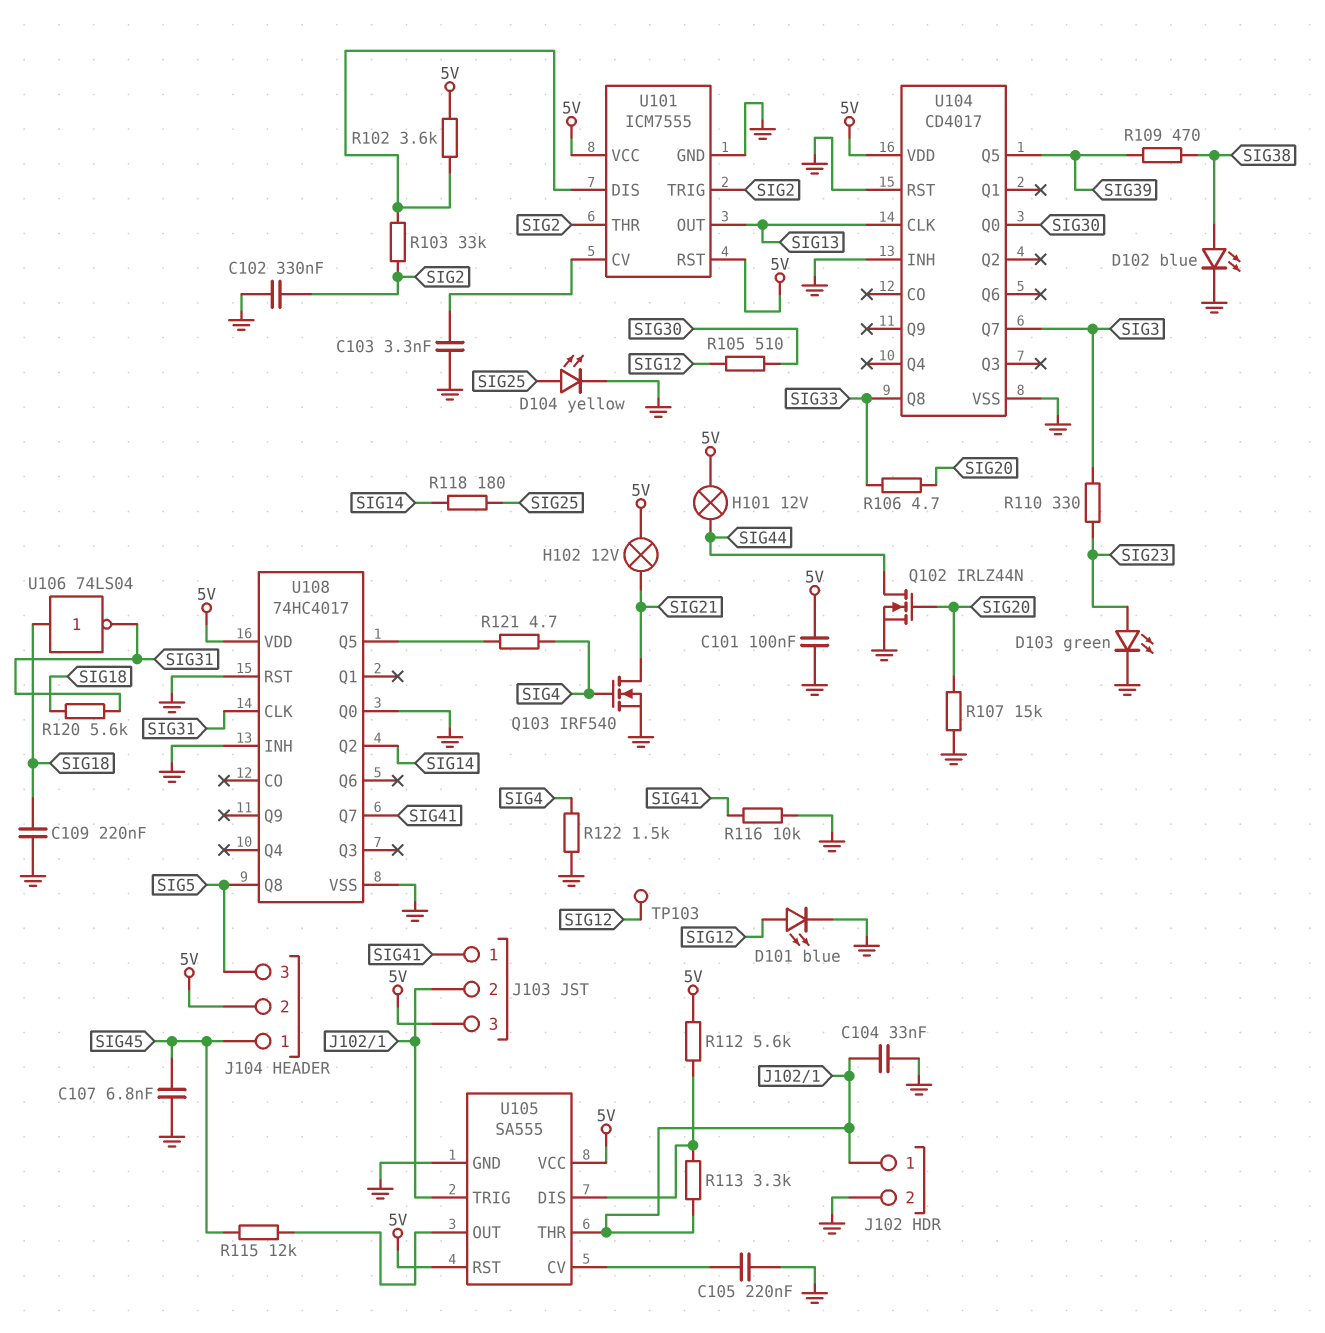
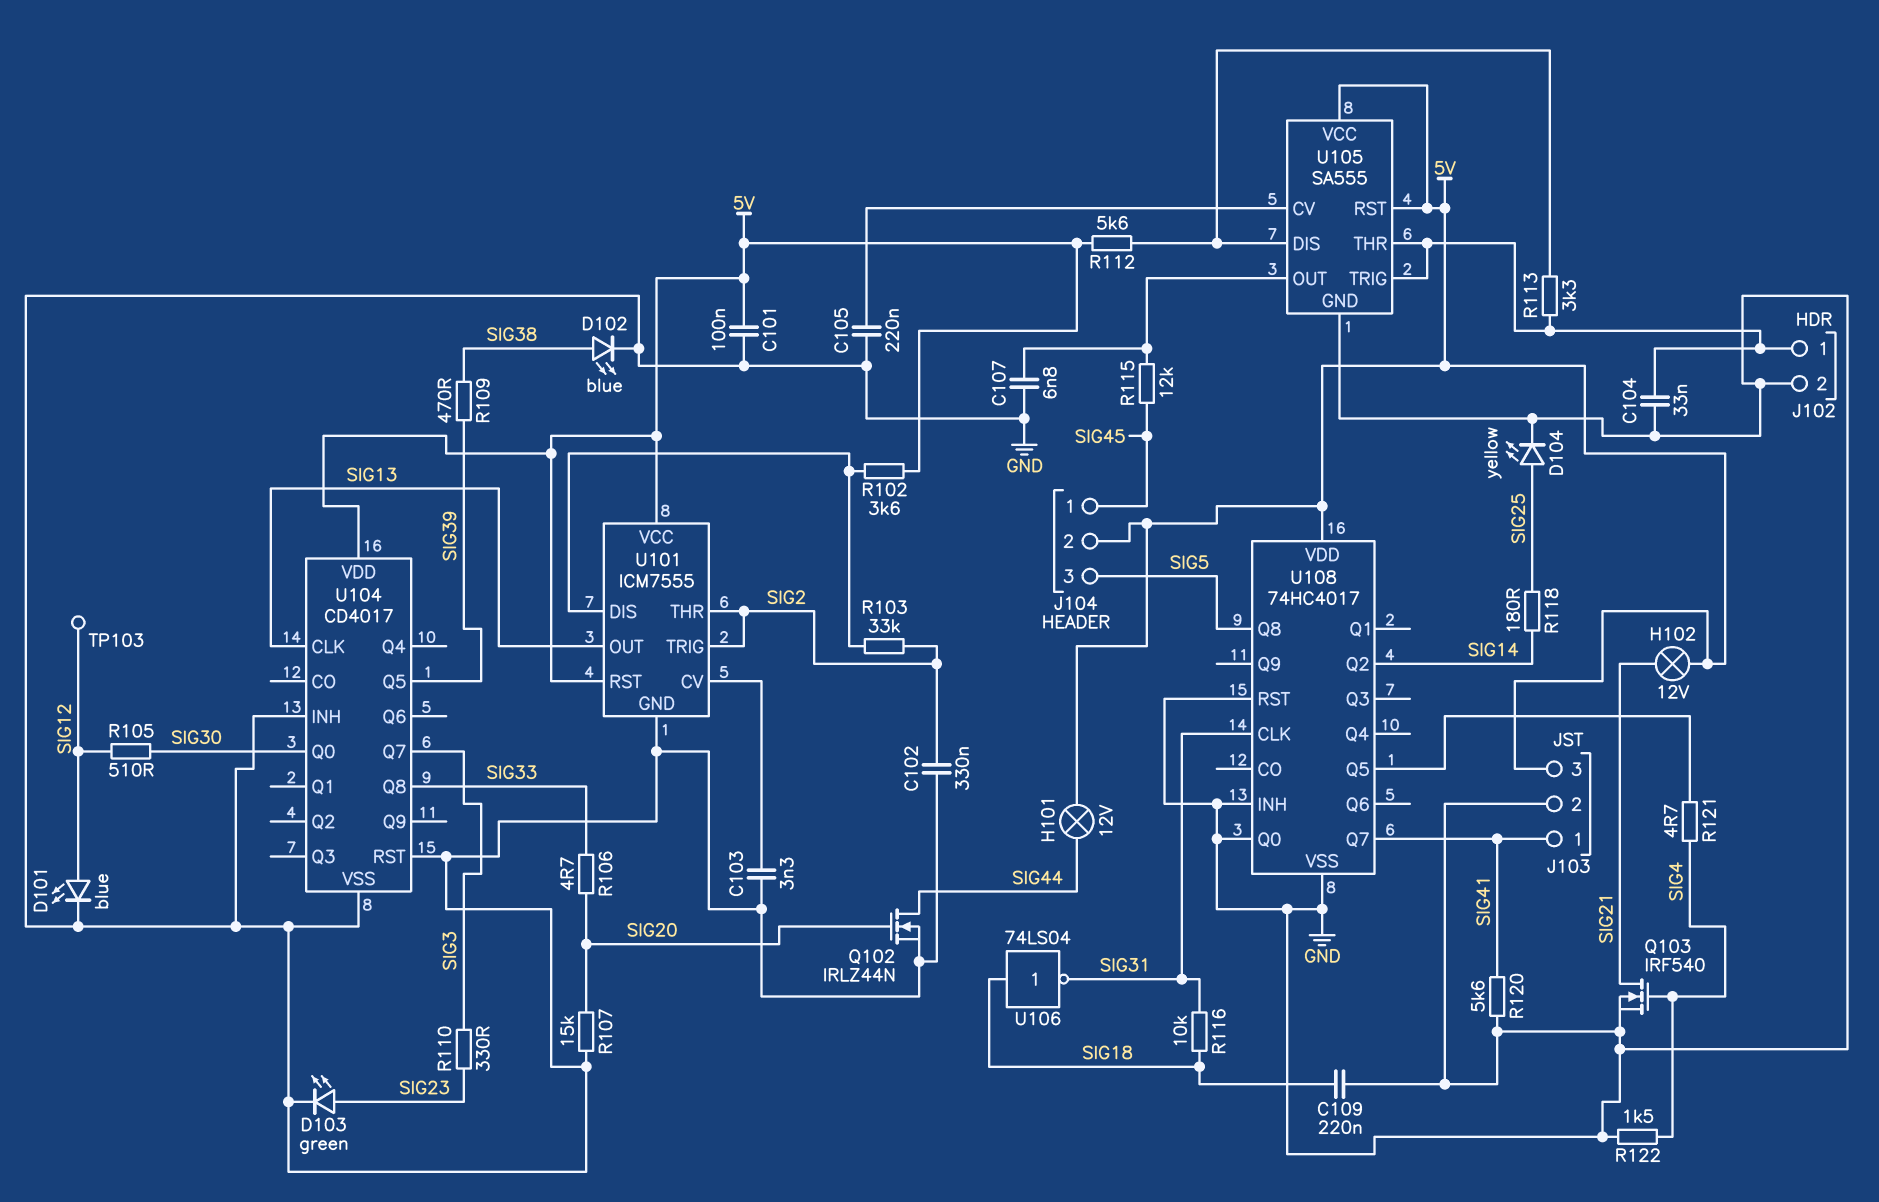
C107: 6.8nF (GND, SIG45) -> 6.8nF (GND, U105/OUT)
J103 pin 2: J102/1 -> GND
R116: 10k (GND, SIG41) -> 10k (SIG18, SIG31)
R120: 5.6k (SIG18, SIG31) -> 5.6k (GND, SIG41)

